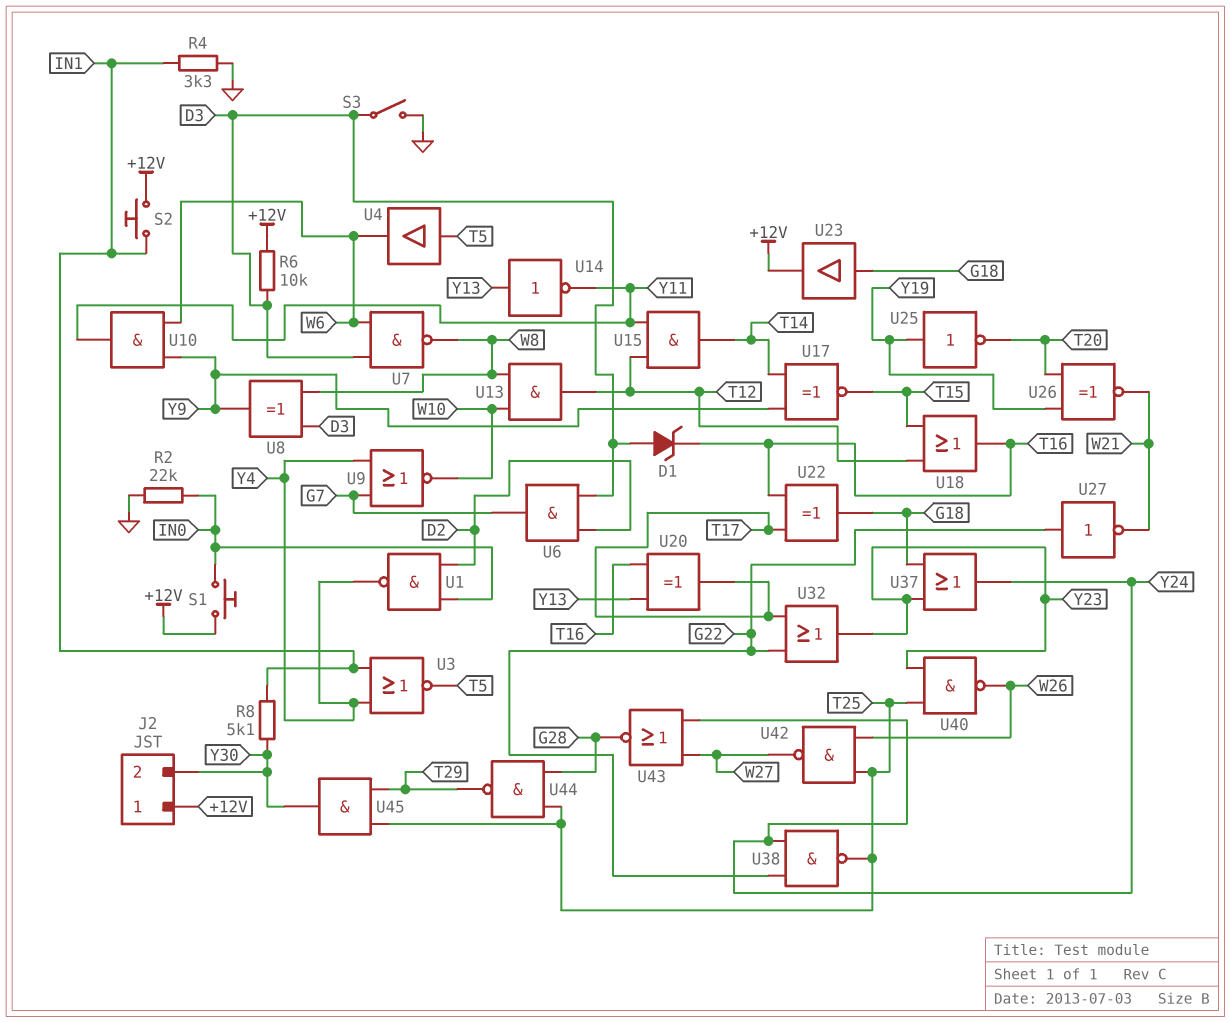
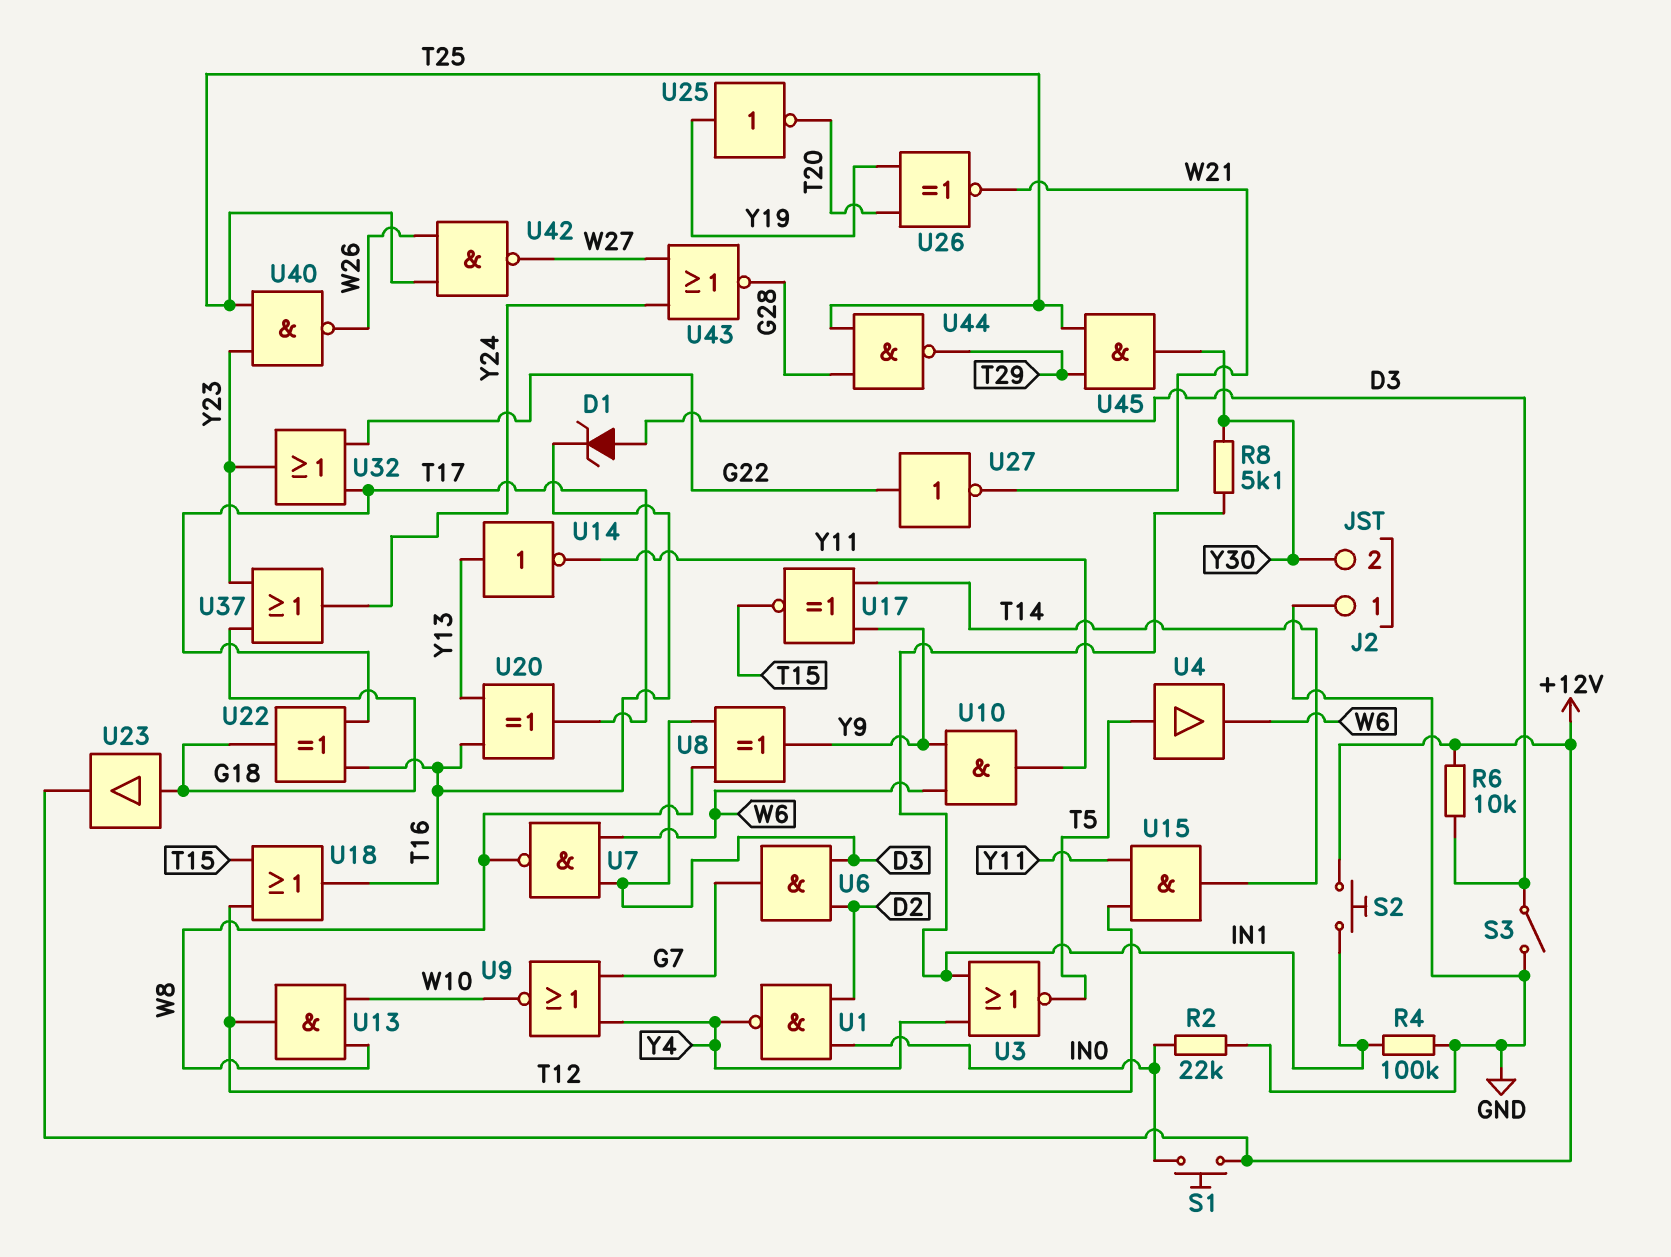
J2 pin 1: +12V -> GND
R4: 3.3k (GND, IN1) -> 100k (GND, IN1)
U38: NAND (in G22, in Y24, out T25) -> none

